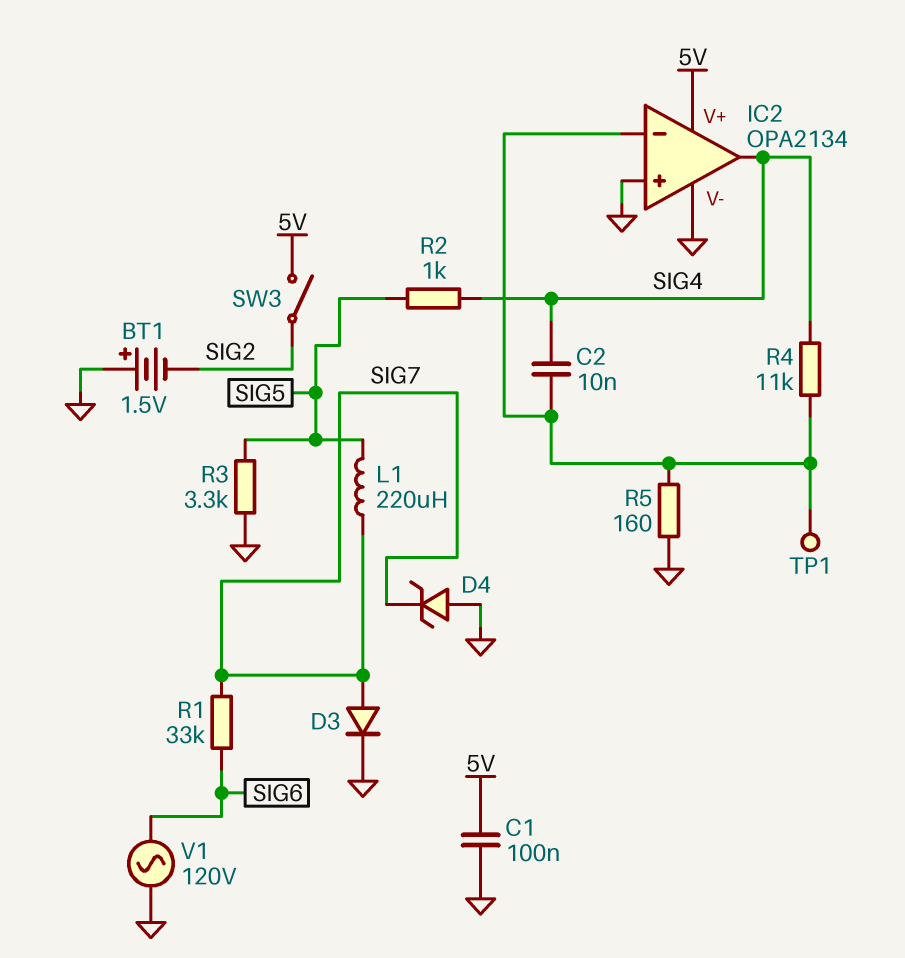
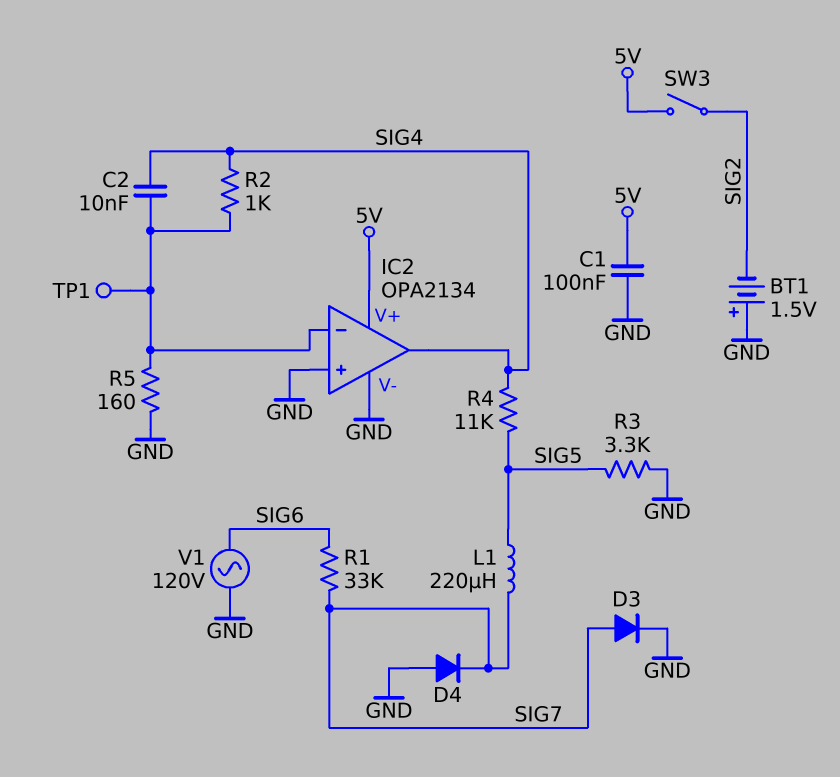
D4: zener (A GND, K SIG7) -> diode (A GND, K SIG7)
R2: 1k (SIG4, SIG5) -> 1k (IC2/in-, SIG4)
R4: 11k (IC2/in-, SIG4) -> 11k (SIG4, SIG5)

